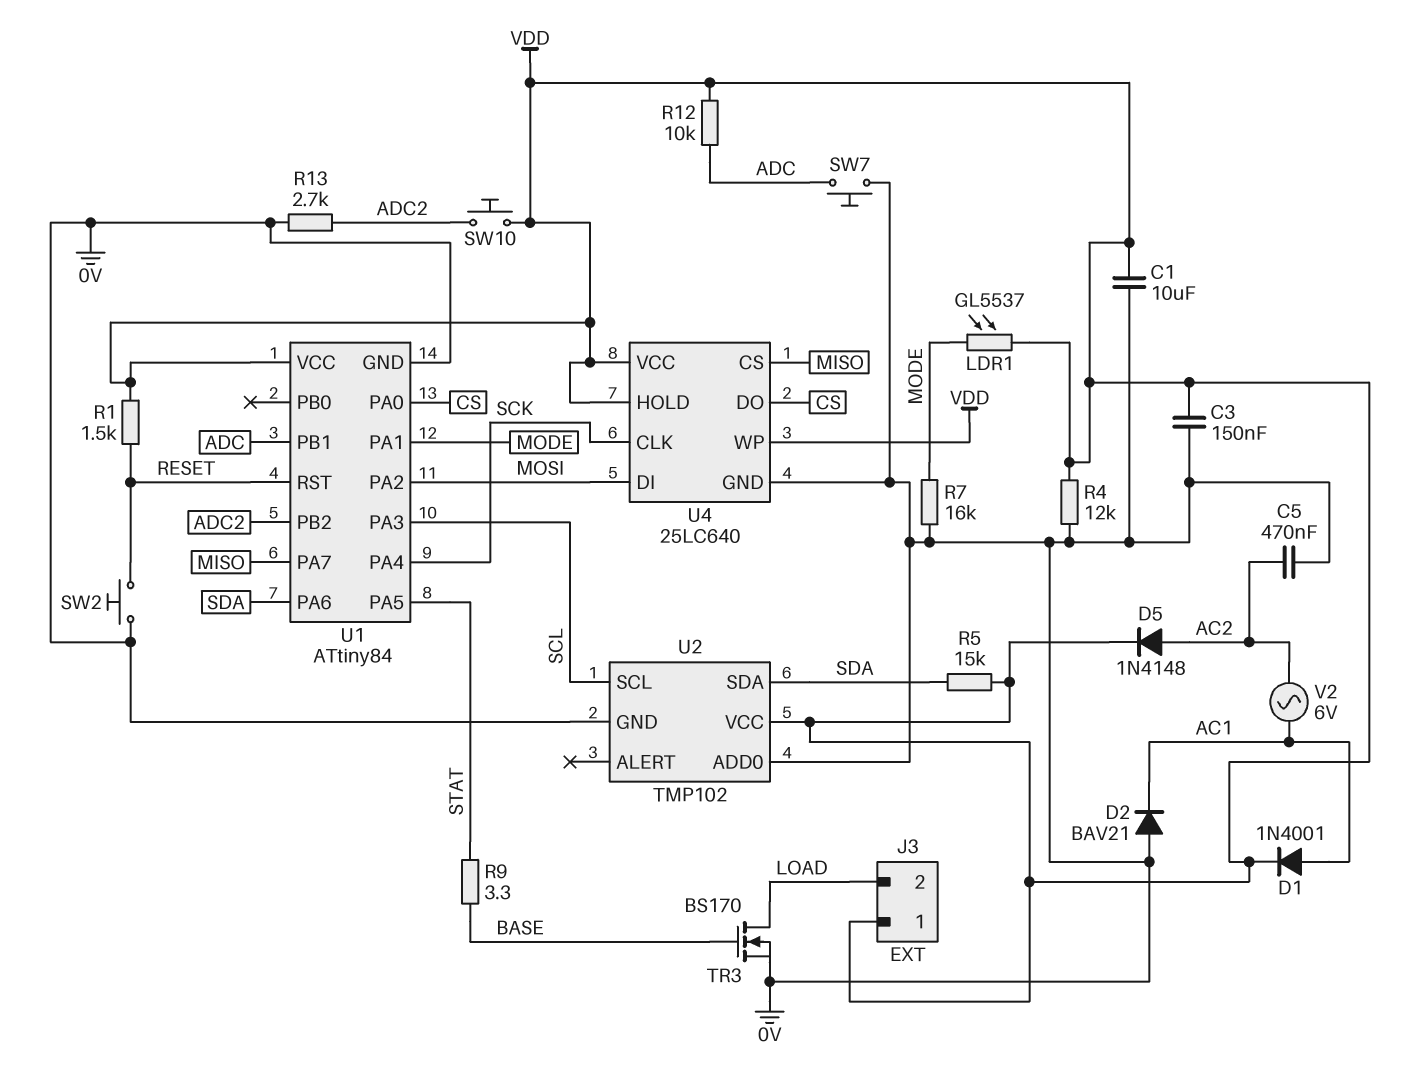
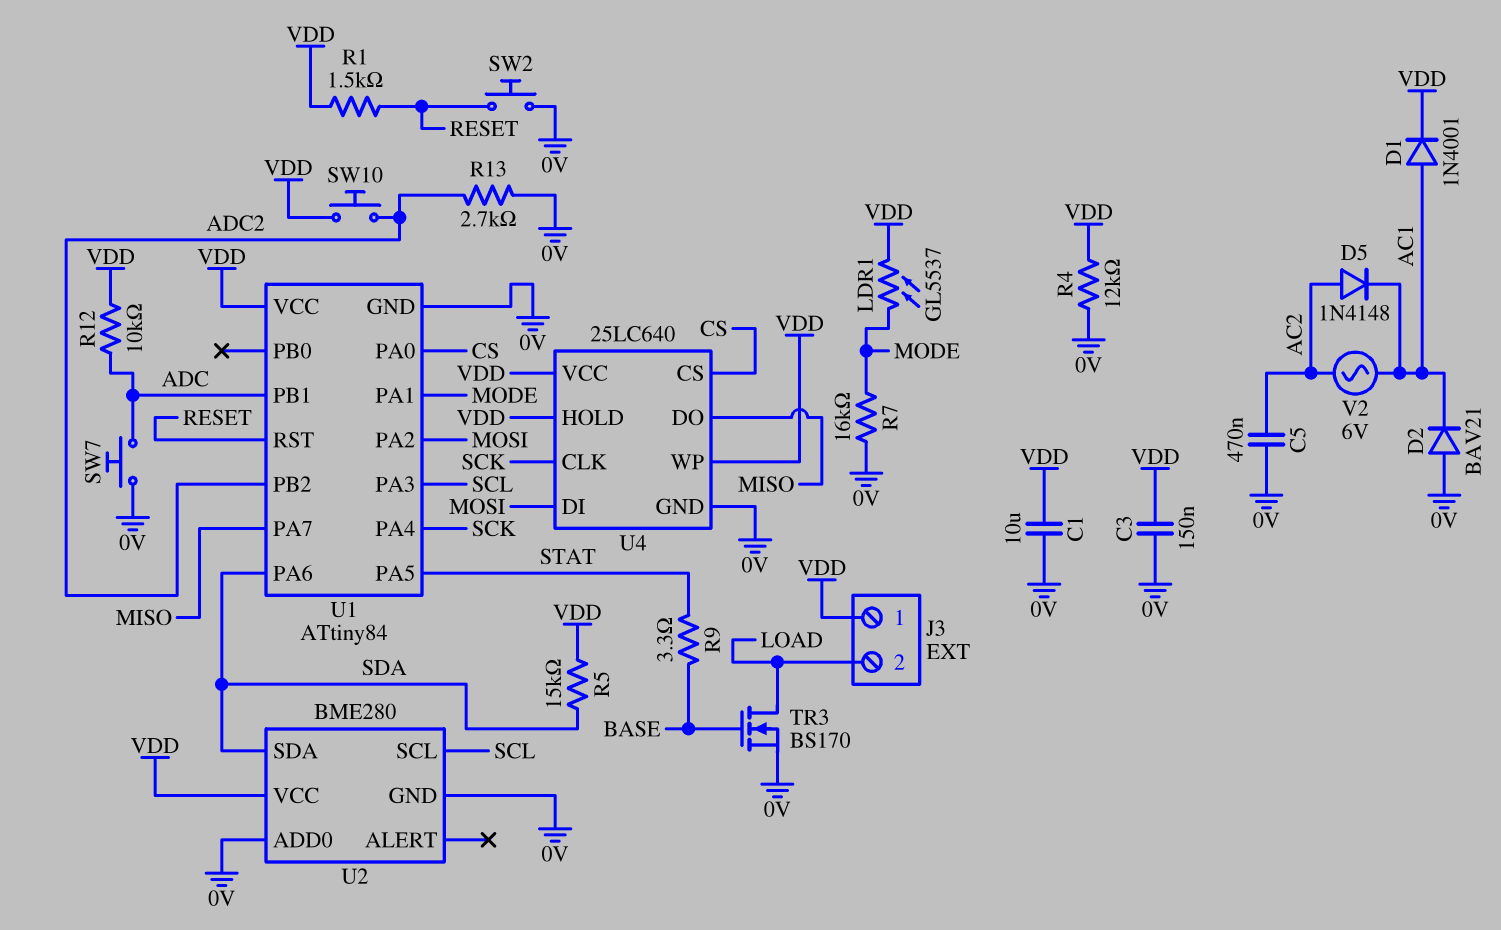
D5: diode 1N4148 (A AC2, K VDD) -> diode 1N4148 (A AC2, K AC1)
U2: TMP102 -> BME280
U4 pin CS: MISO -> CS
U4 pin DO: CS -> MISO

